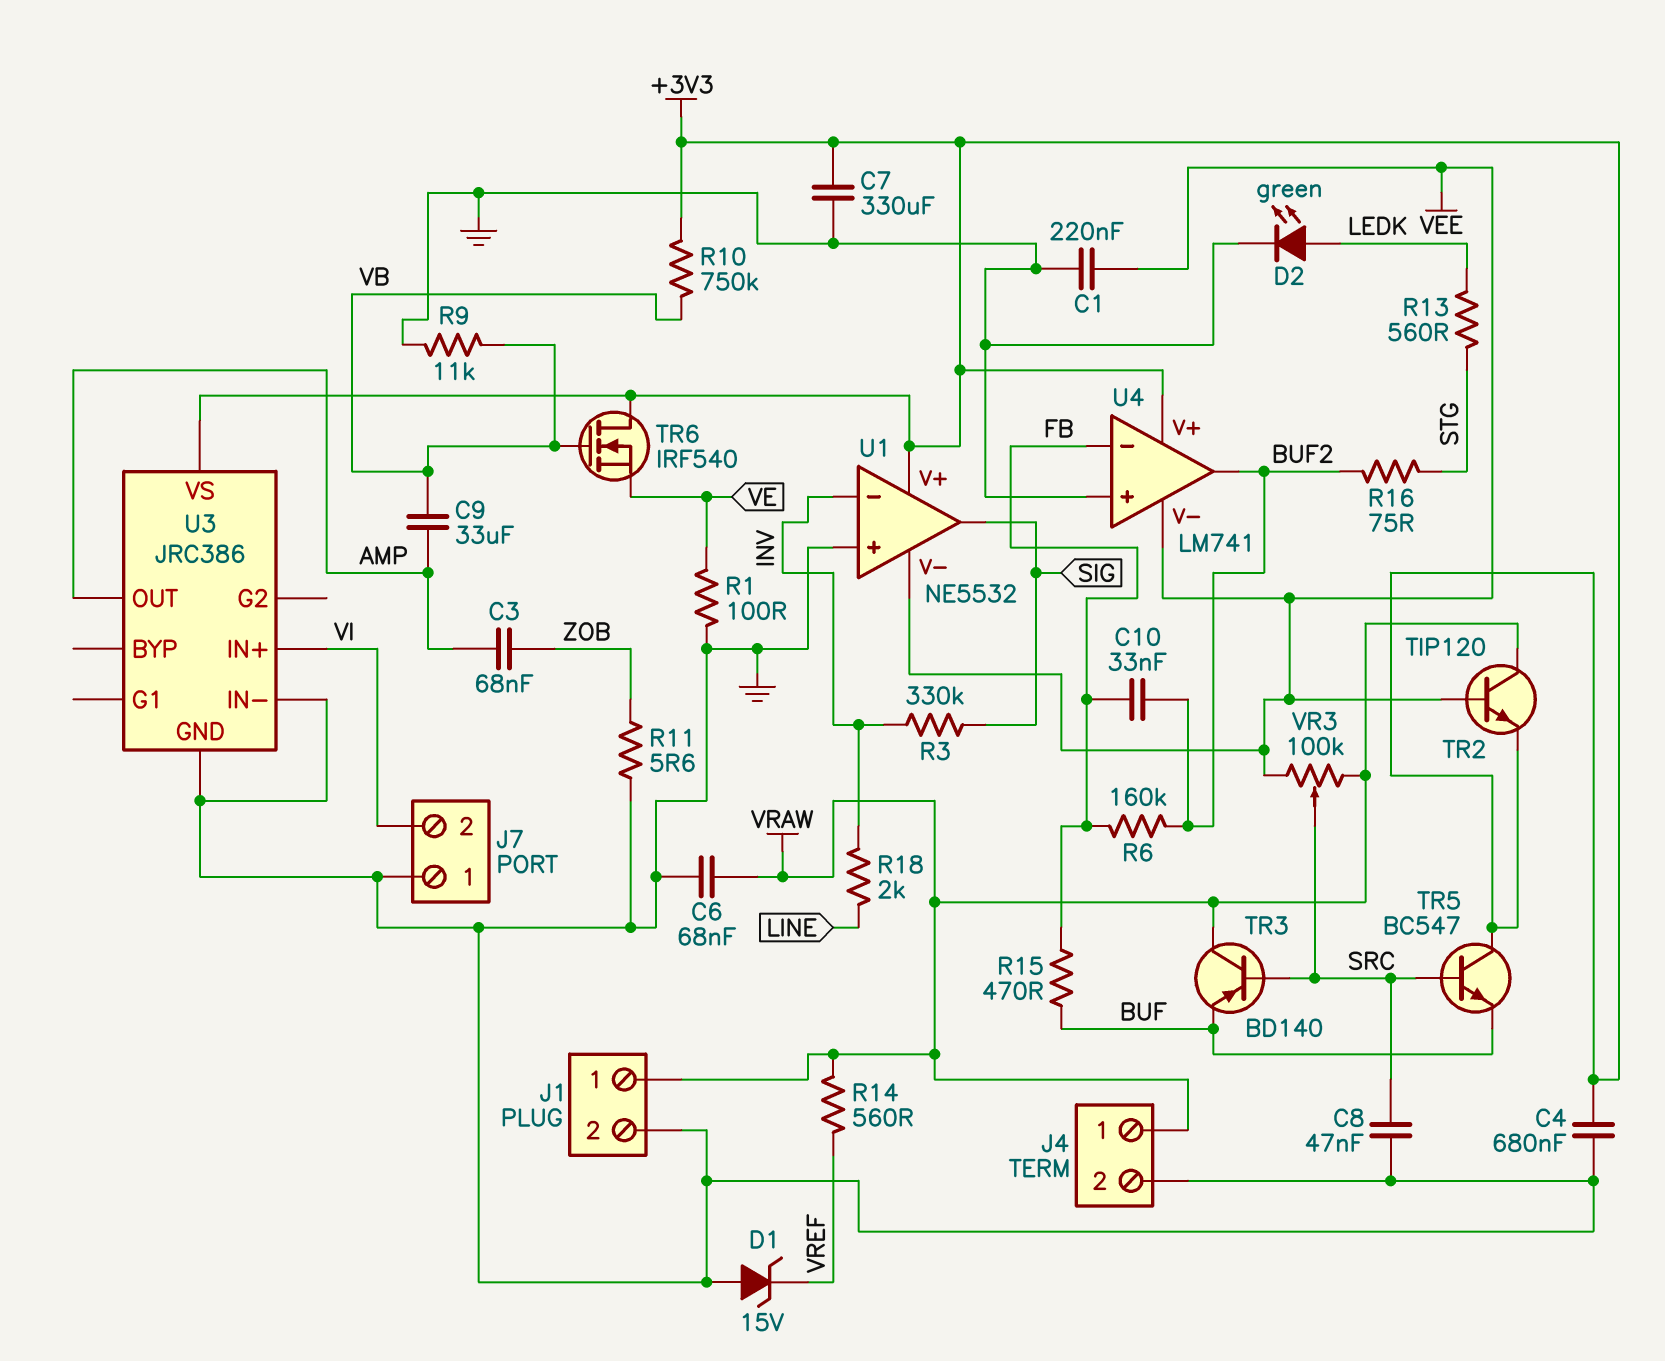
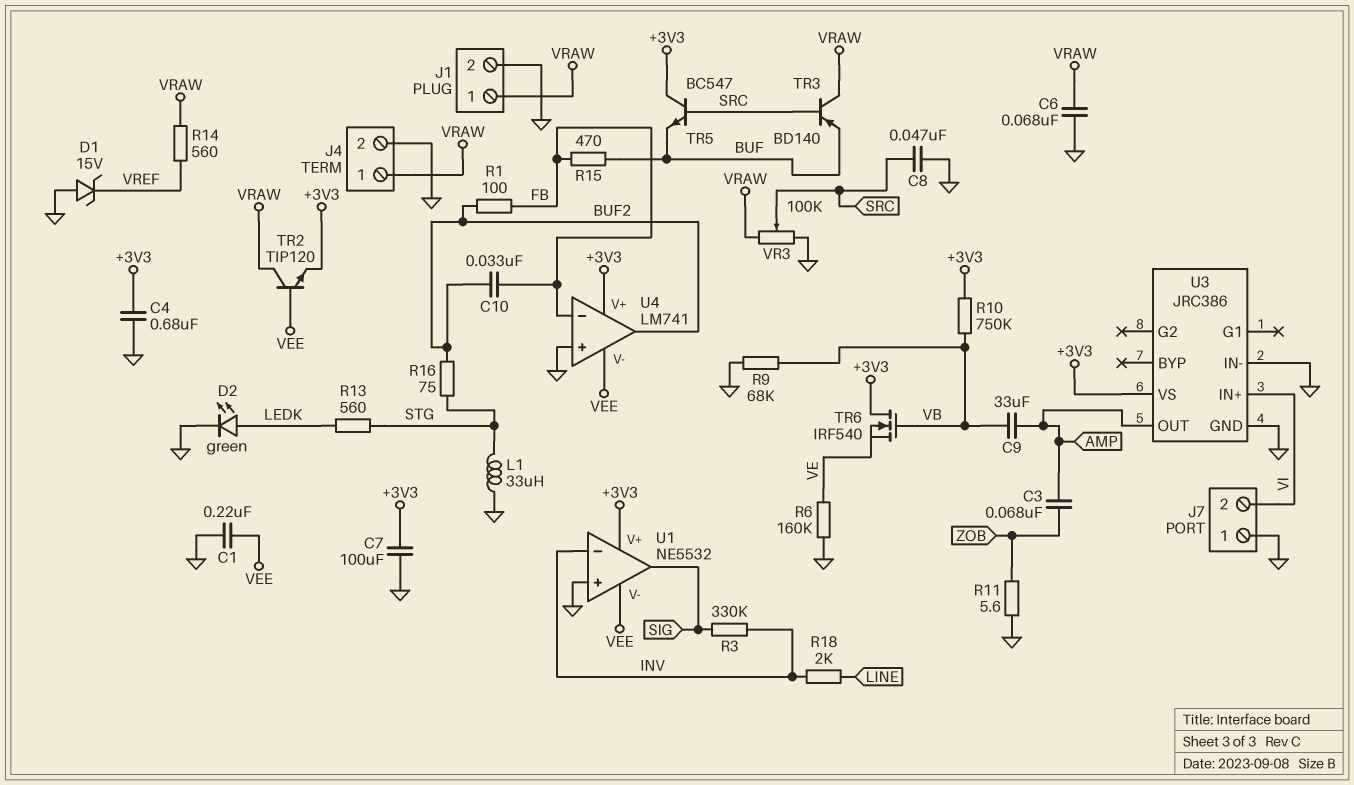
C7: 330uF (+3V3, GND) -> 100uF (+3V3, GND)
L1: none -> 33uH (GND, STG)
R1: 100 (GND, VE) -> 100 (BUF2, FB)
R6: 160k (BUF2, FB) -> 160k (GND, VE)
R9: 11k (GND, VB) -> 68k (GND, VB)
VR3: 100k (VEE, VRAW, wiper SRC) -> 100k (GND, VRAW, wiper SRC)

